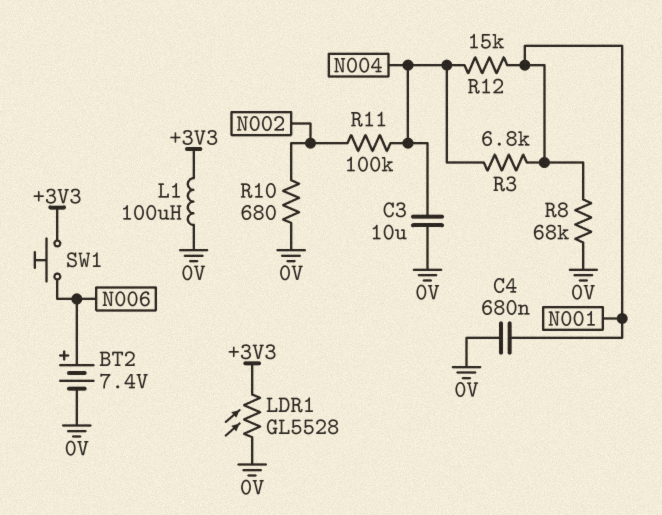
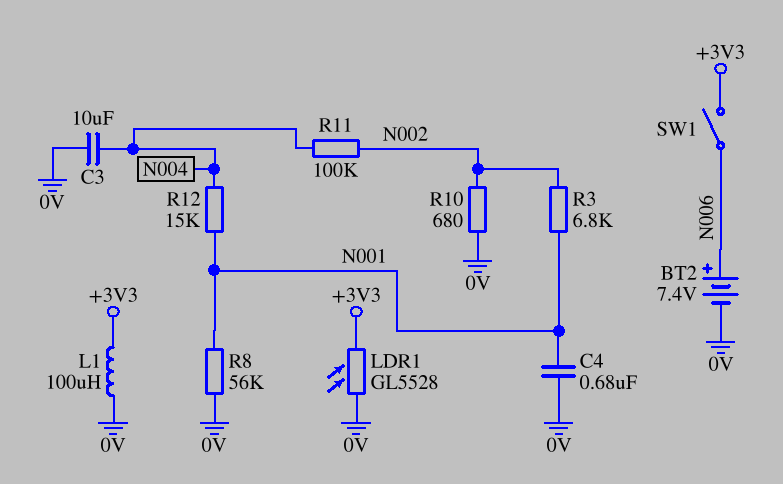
R3: 6.8k (N001, N004) -> 6.8k (N001, N002)
R8: 68k (0V, N001) -> 56k (0V, N001)
SW1: button (+3V3, N006) -> switch (+3V3, N006)

